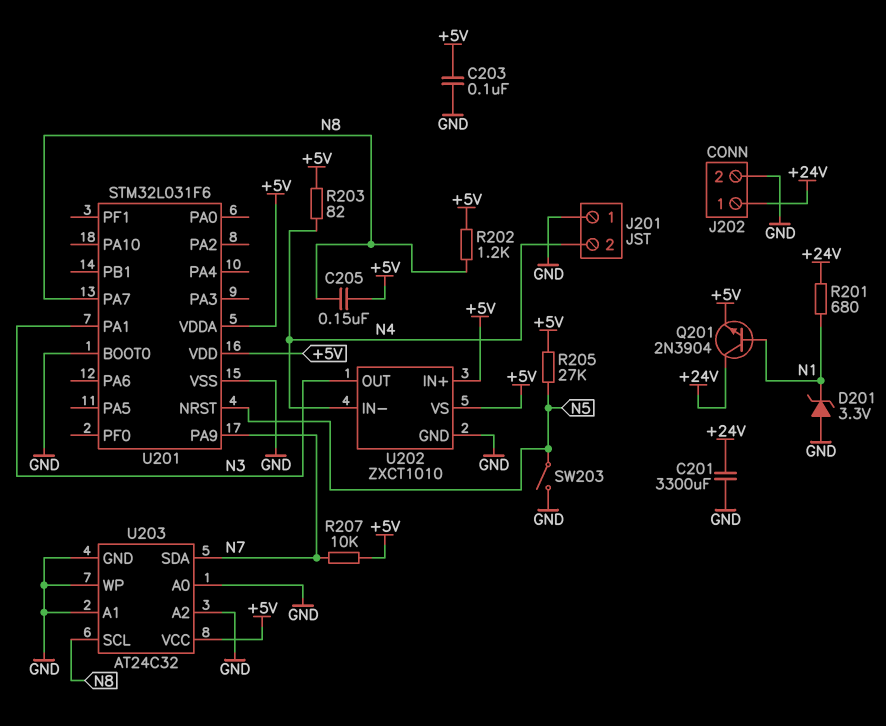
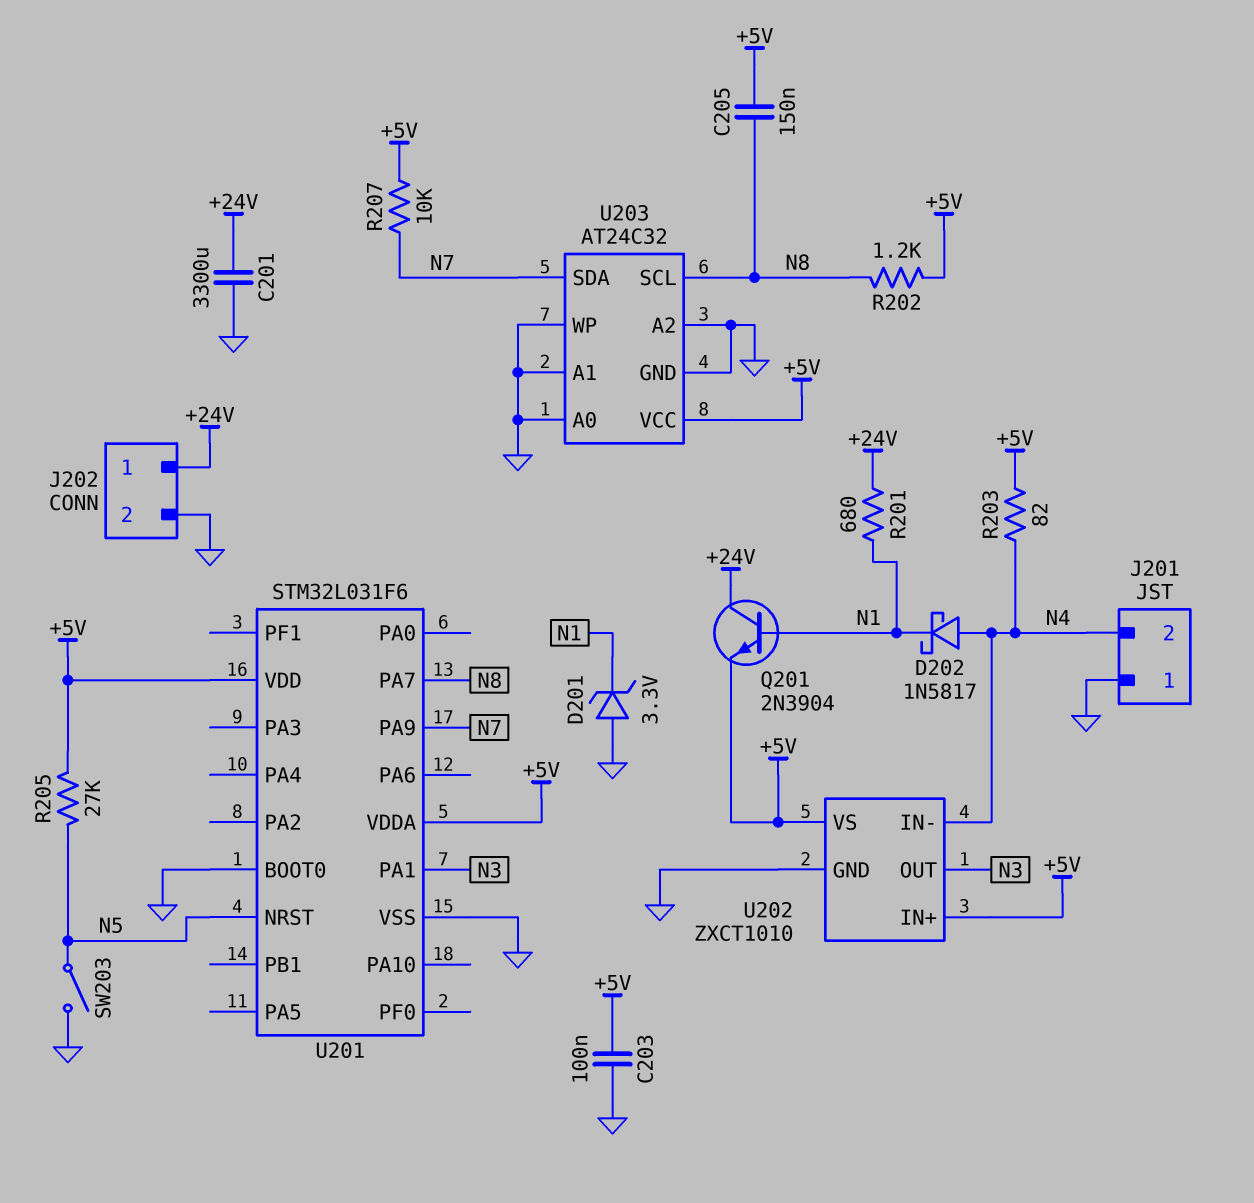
D202: none -> schottky 1N5817 (A N4, K N1)

